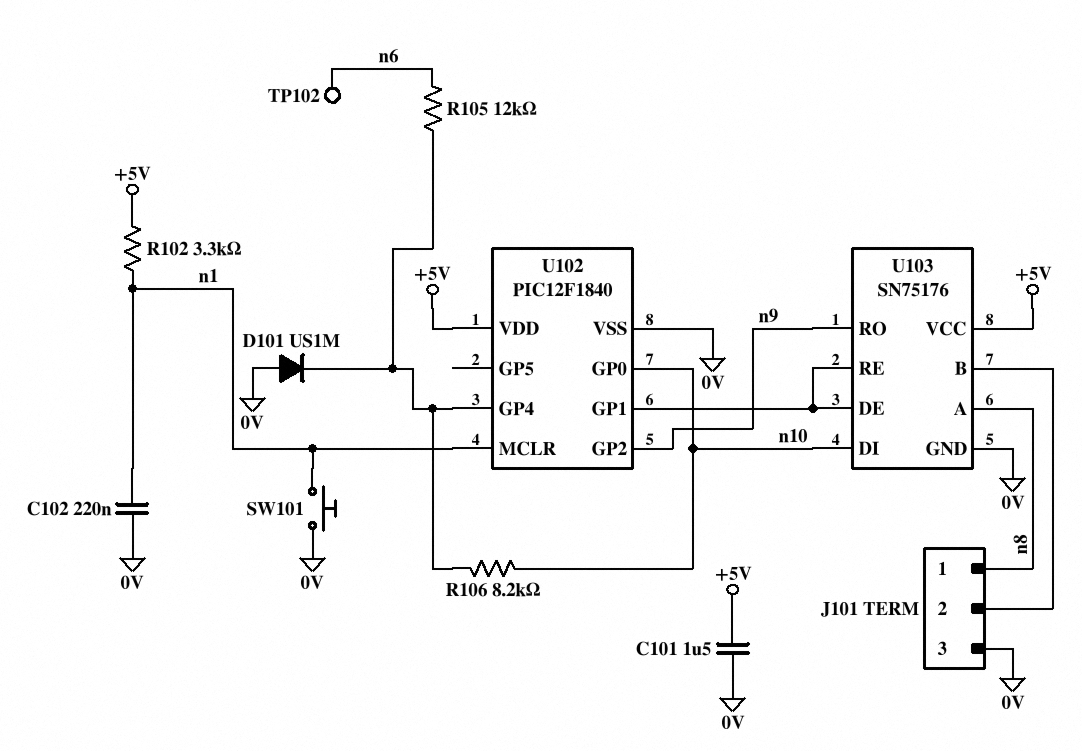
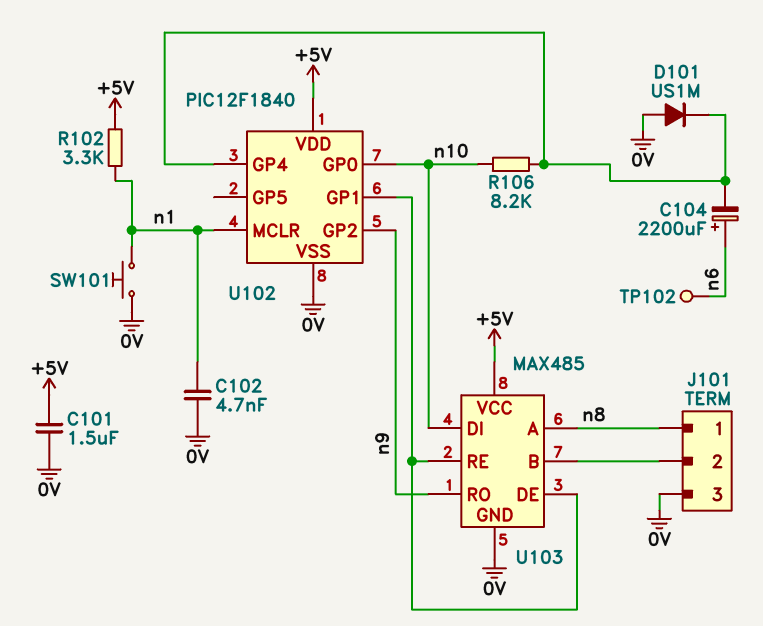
C102: 220nF (0V, n1) -> 4.7nF (0V, n1)
C104: none -> 2200uF (plus n6, minus U102/GP4)
R105: 12k (U102/GP4, n6) -> none
U103: SN75176 -> MAX485

